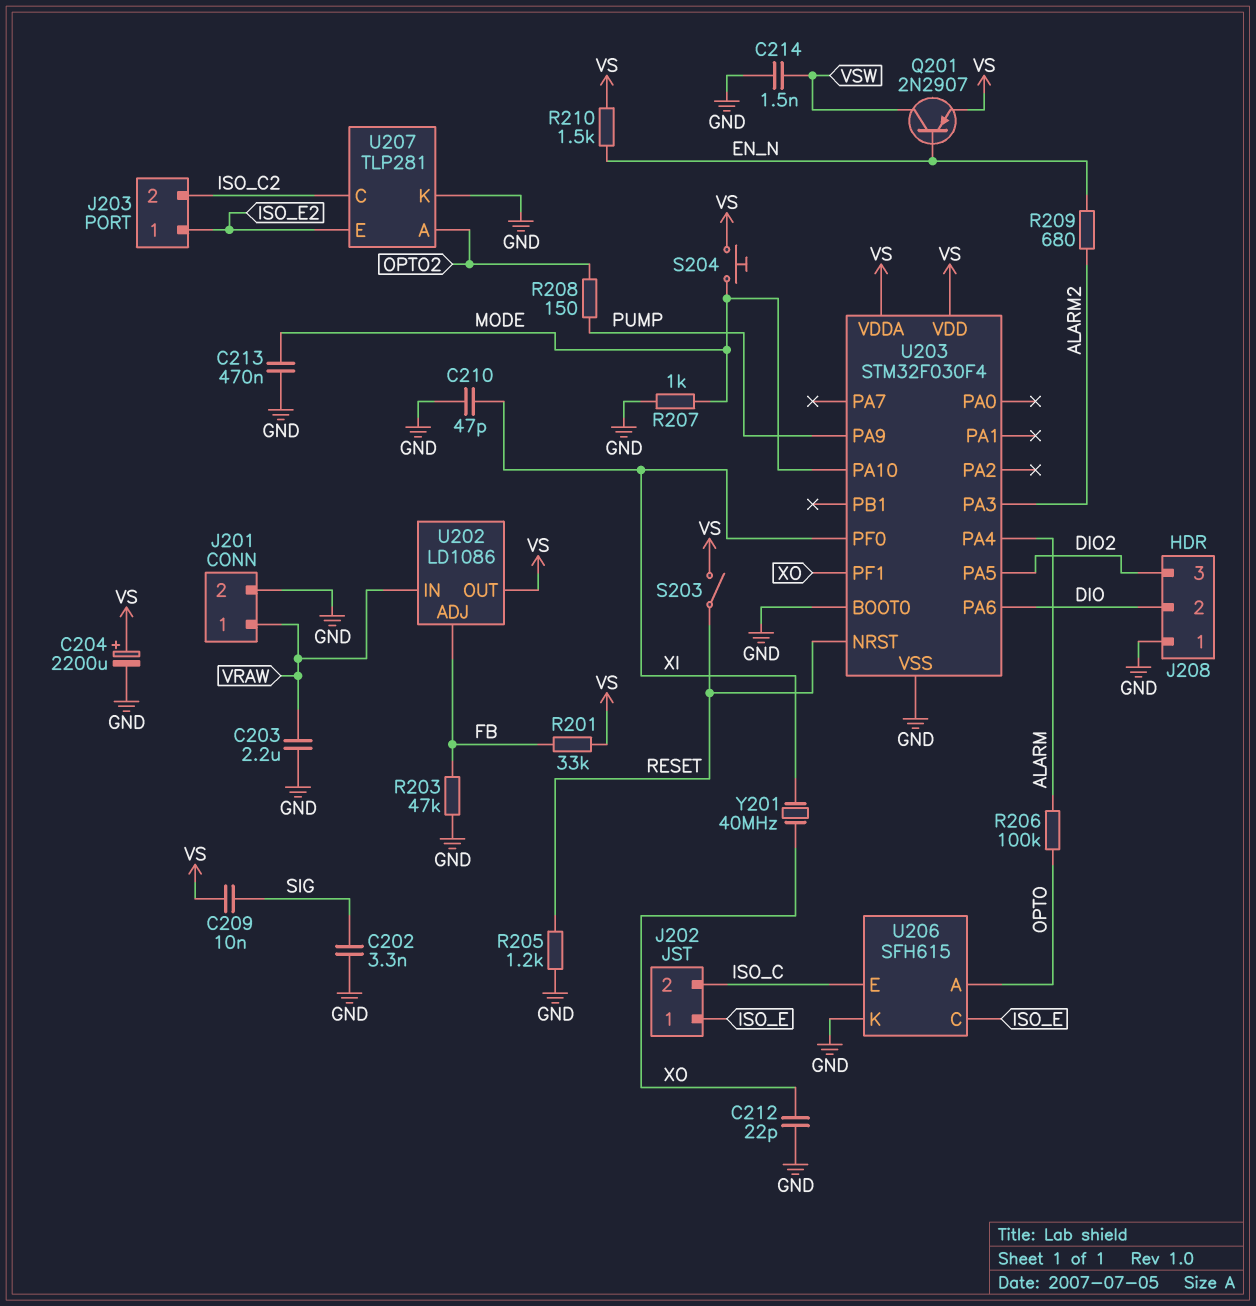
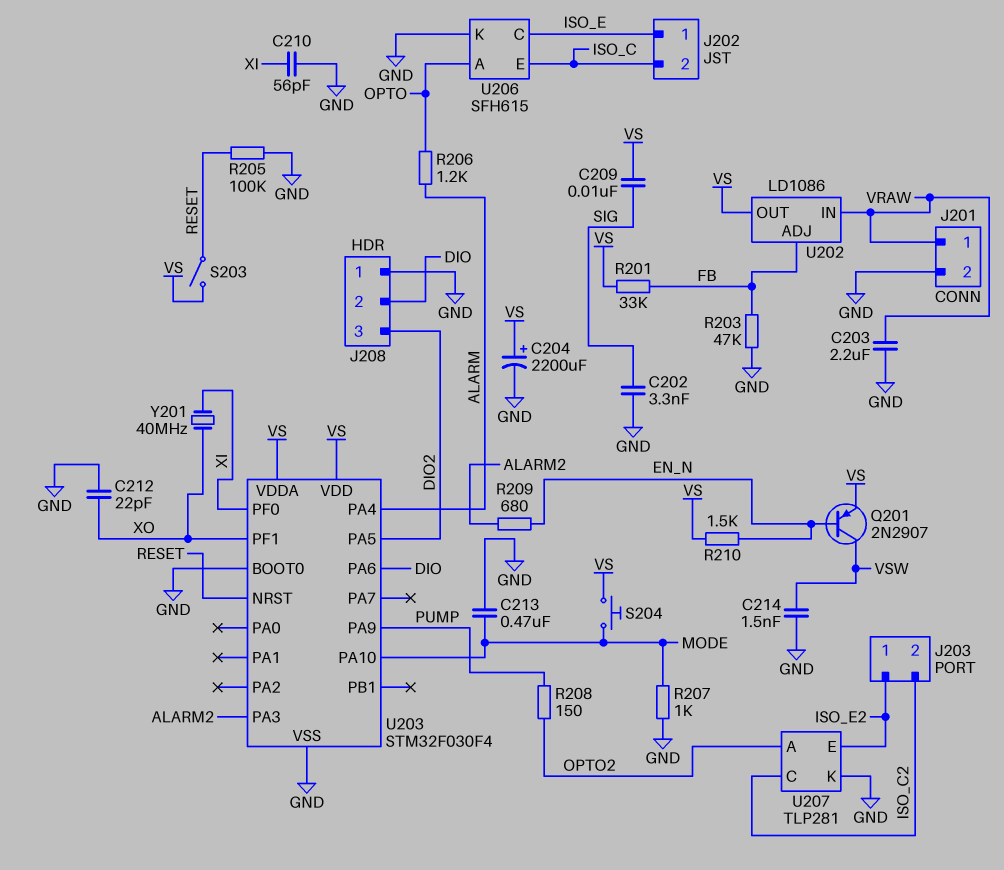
C210: 47pF (GND, XI) -> 56pF (GND, XI)
R205: 1.2k (GND, RESET) -> 100k (GND, RESET)
R206: 100k (ALARM, OPTO) -> 1.2k (ALARM, OPTO)

